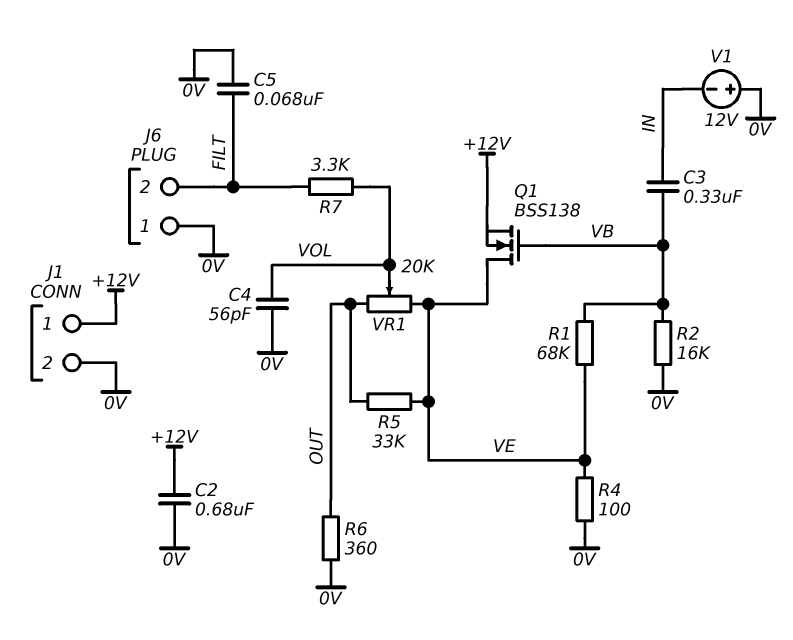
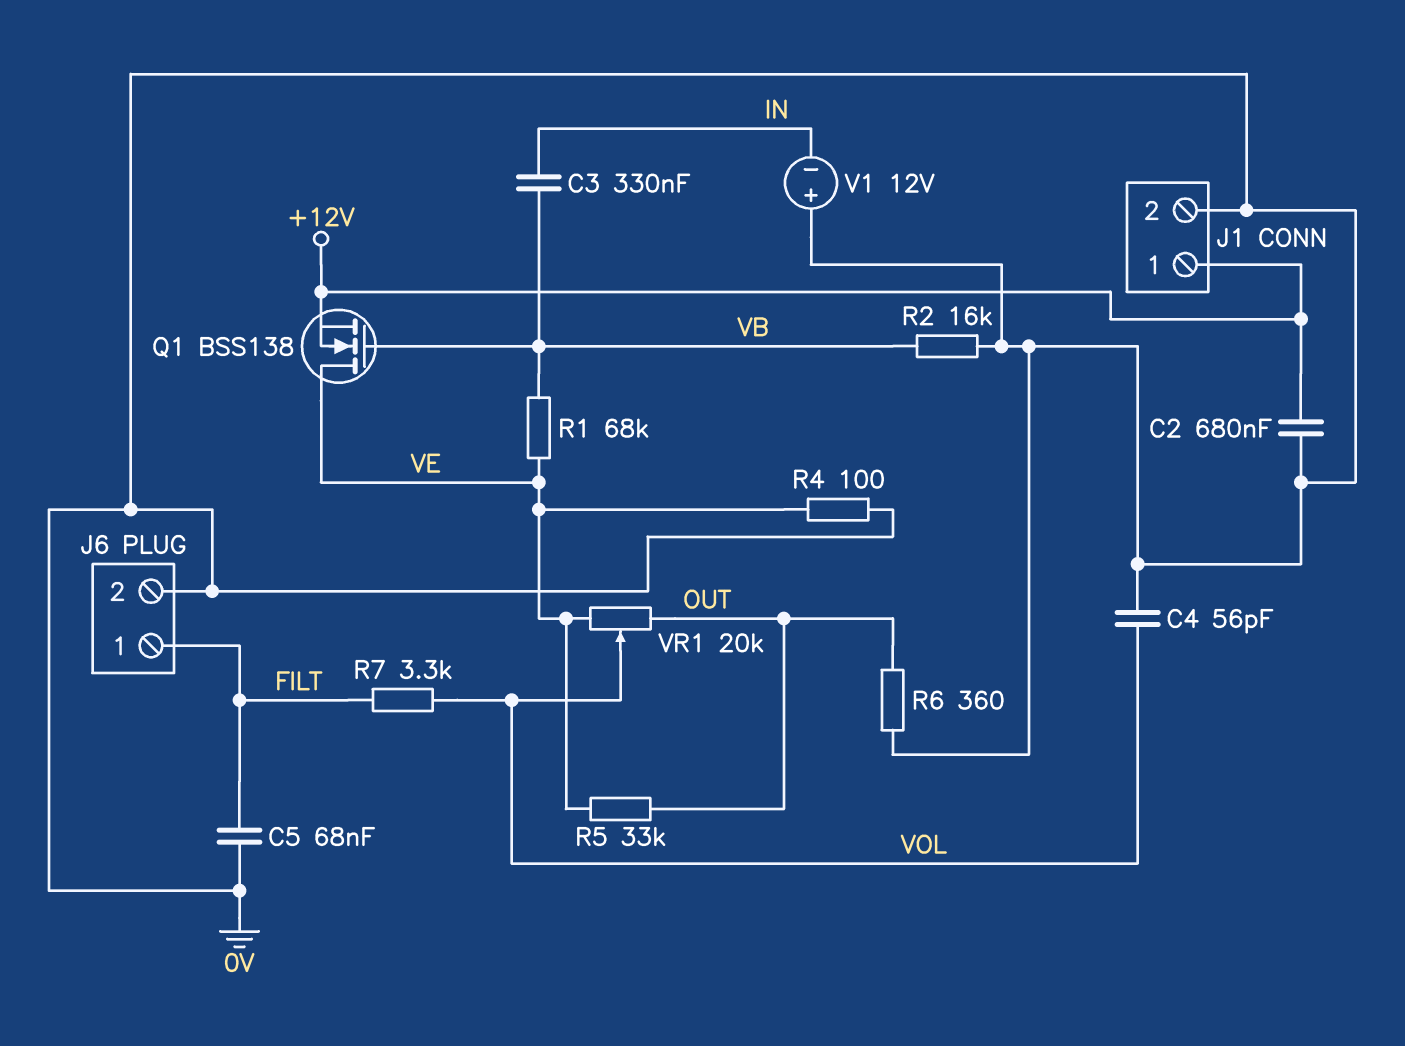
J6 pin 1: 0V -> FILT
J6 pin 2: FILT -> 0V

